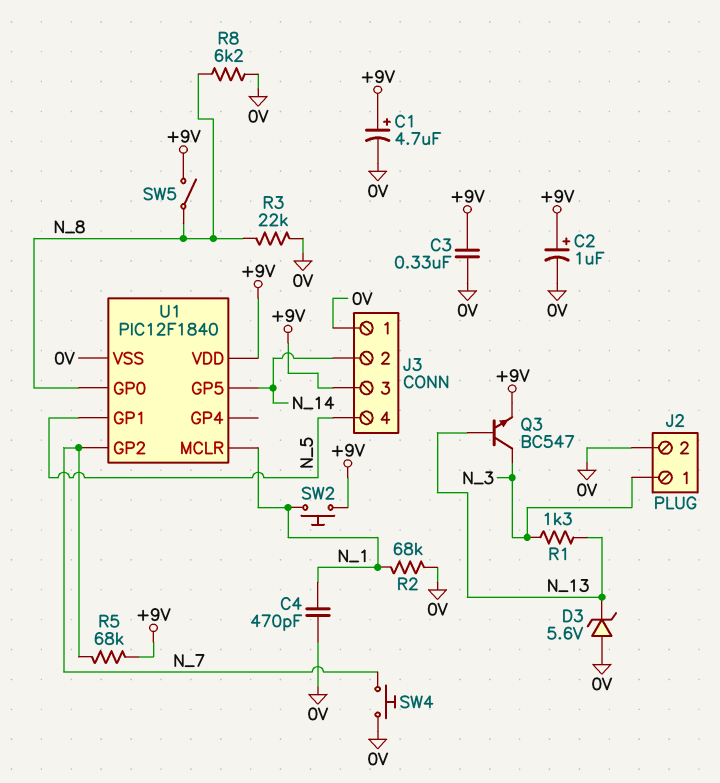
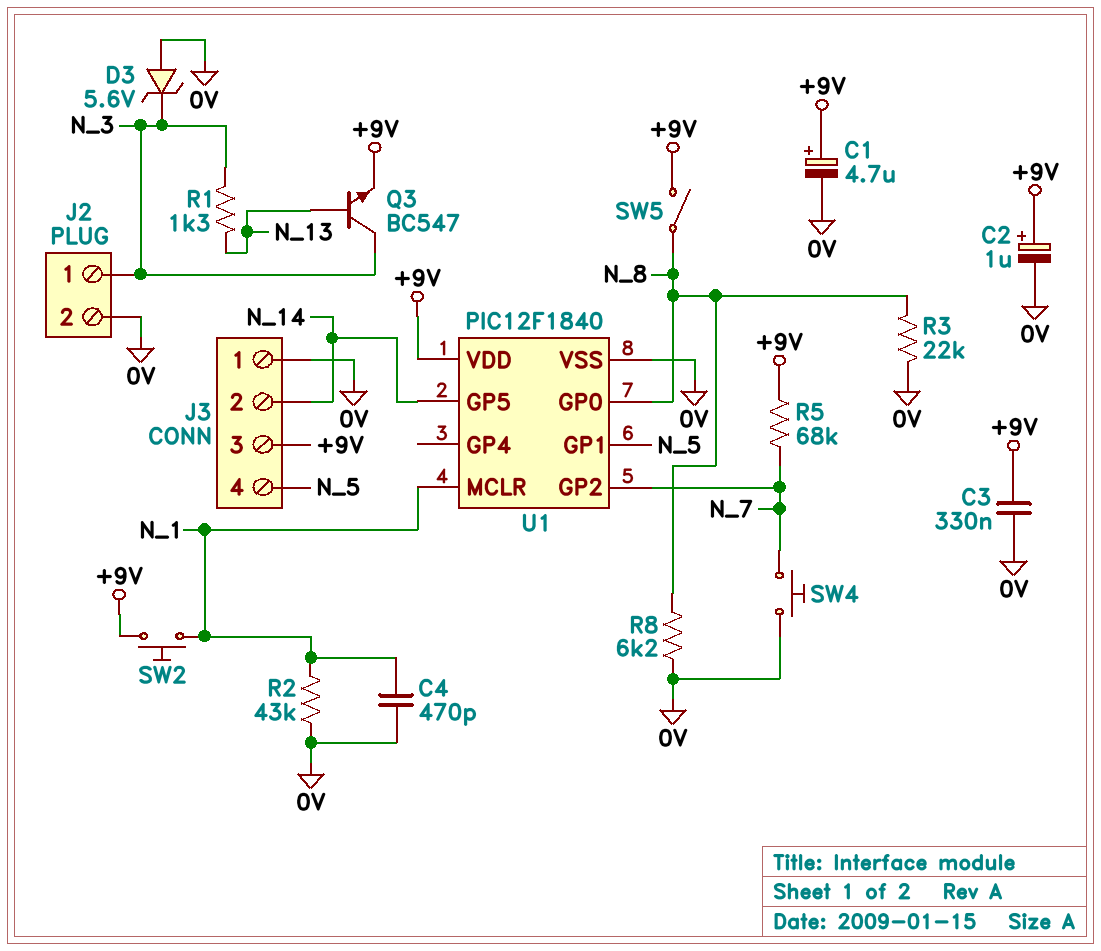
D3: zener 5.6V (A 0V, K N_13) -> zener 5.6V (A 0V, K N_3)
R2: 68k (0V, N_1) -> 43k (0V, N_1)

